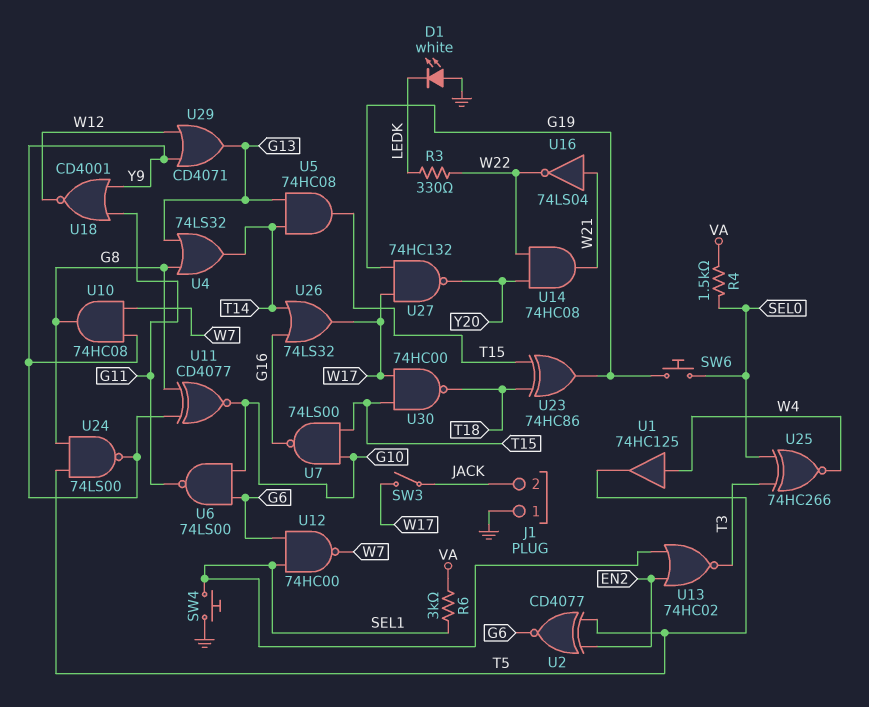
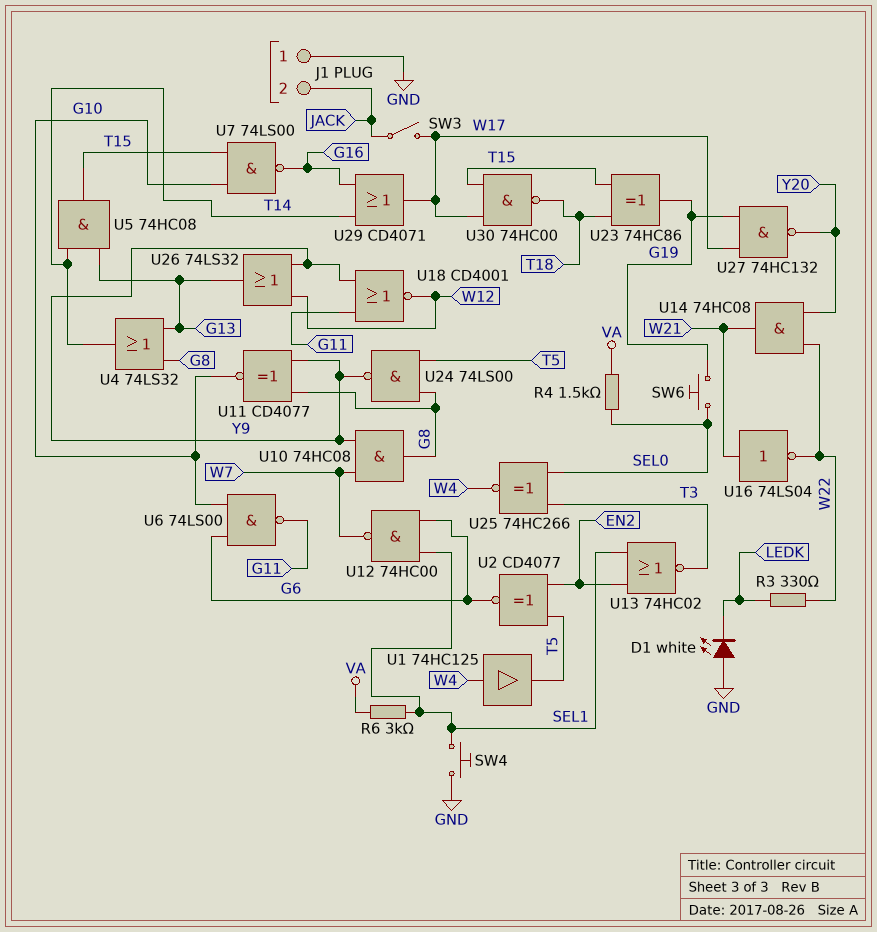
U26: OR 74LS32 (in G16, in T14, out W17) -> OR 74LS32 (in W12, in Y9, out G13)
U29: OR CD4071 (in W12, in Y9, out G13) -> OR CD4071 (in G16, in T14, out W17)

